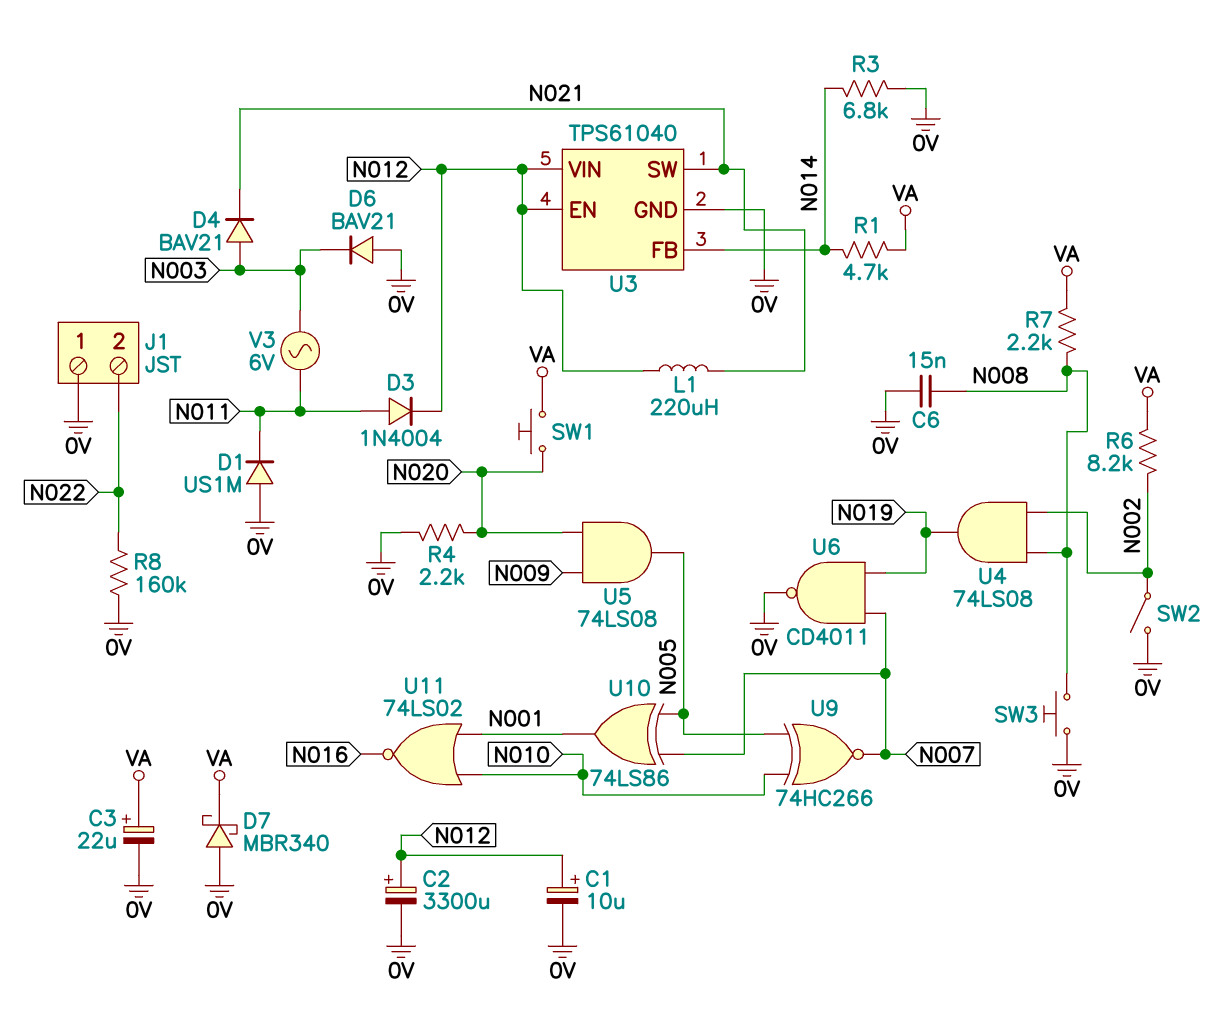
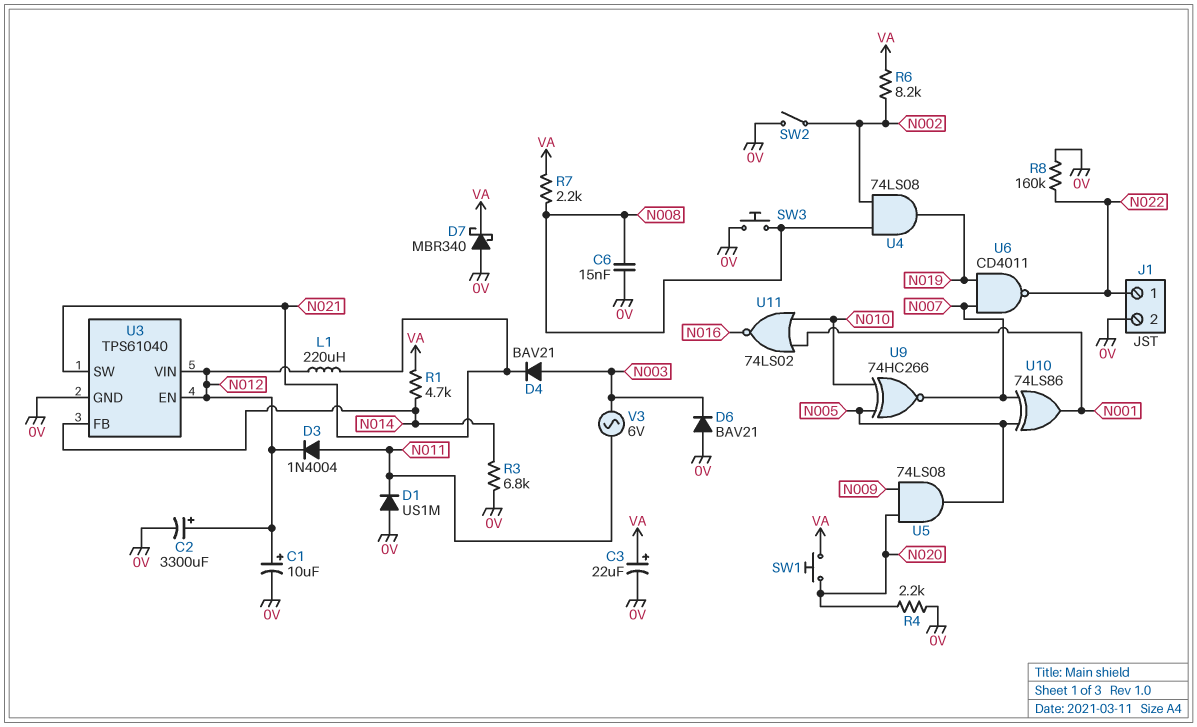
J1 pin 1: 0V -> N022
J1 pin 2: N022 -> 0V
U6: NAND CD4011 (in N007, in N019, out 0V) -> NAND CD4011 (in N007, in N019, out N022)

